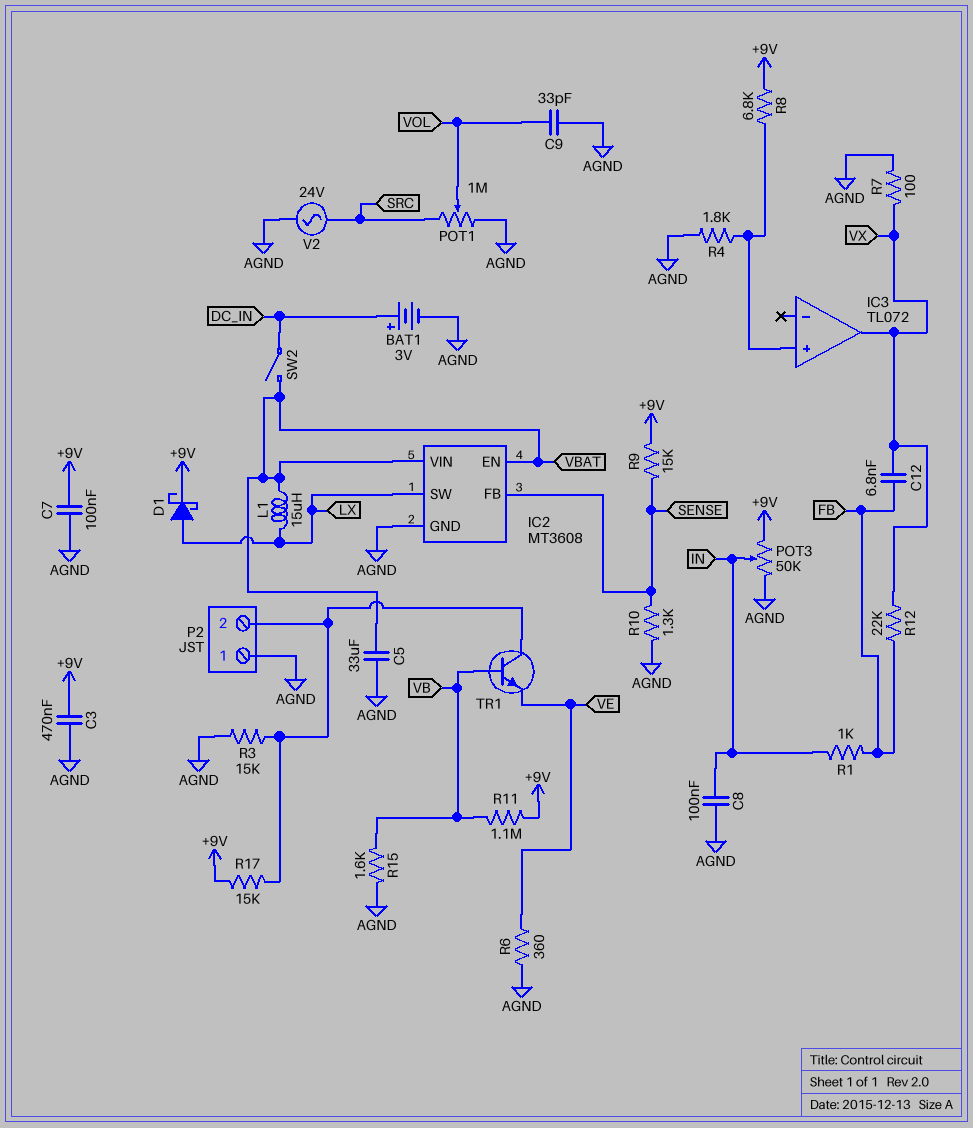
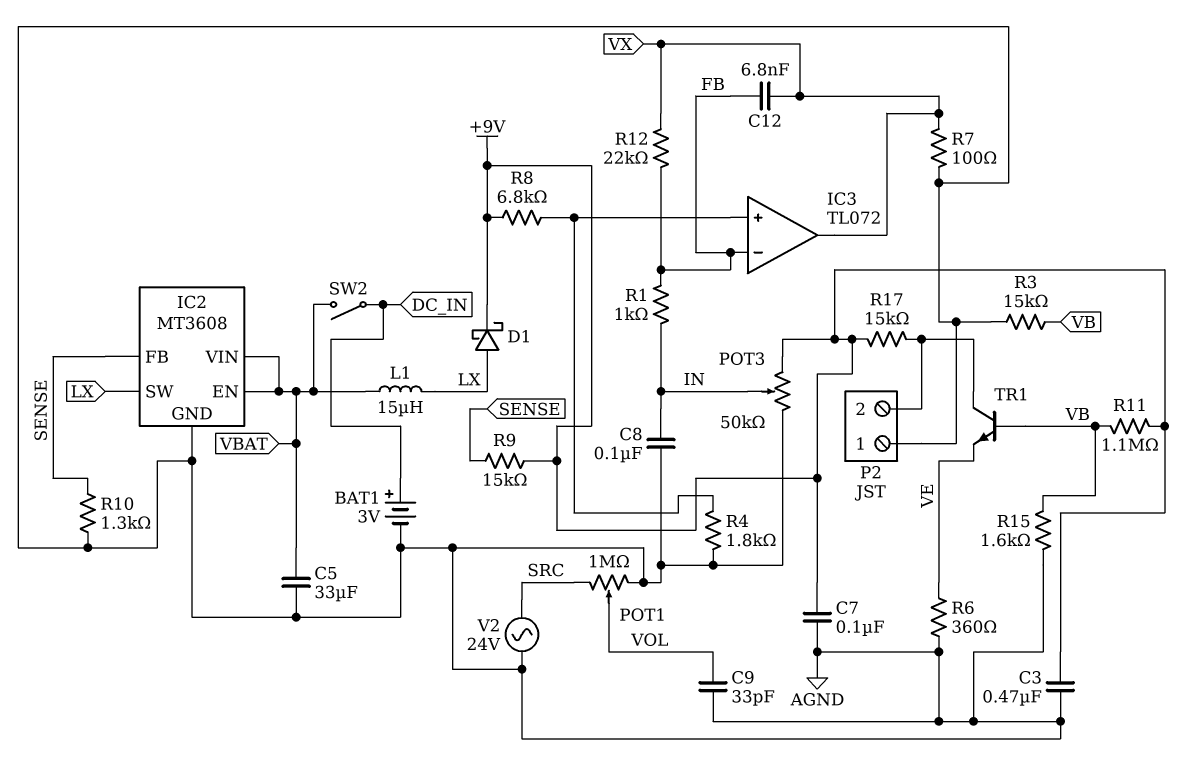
IC3 pin in-: none -> FB
R3: 15k (AGND, P2/2) -> 15k (AGND, VB)

